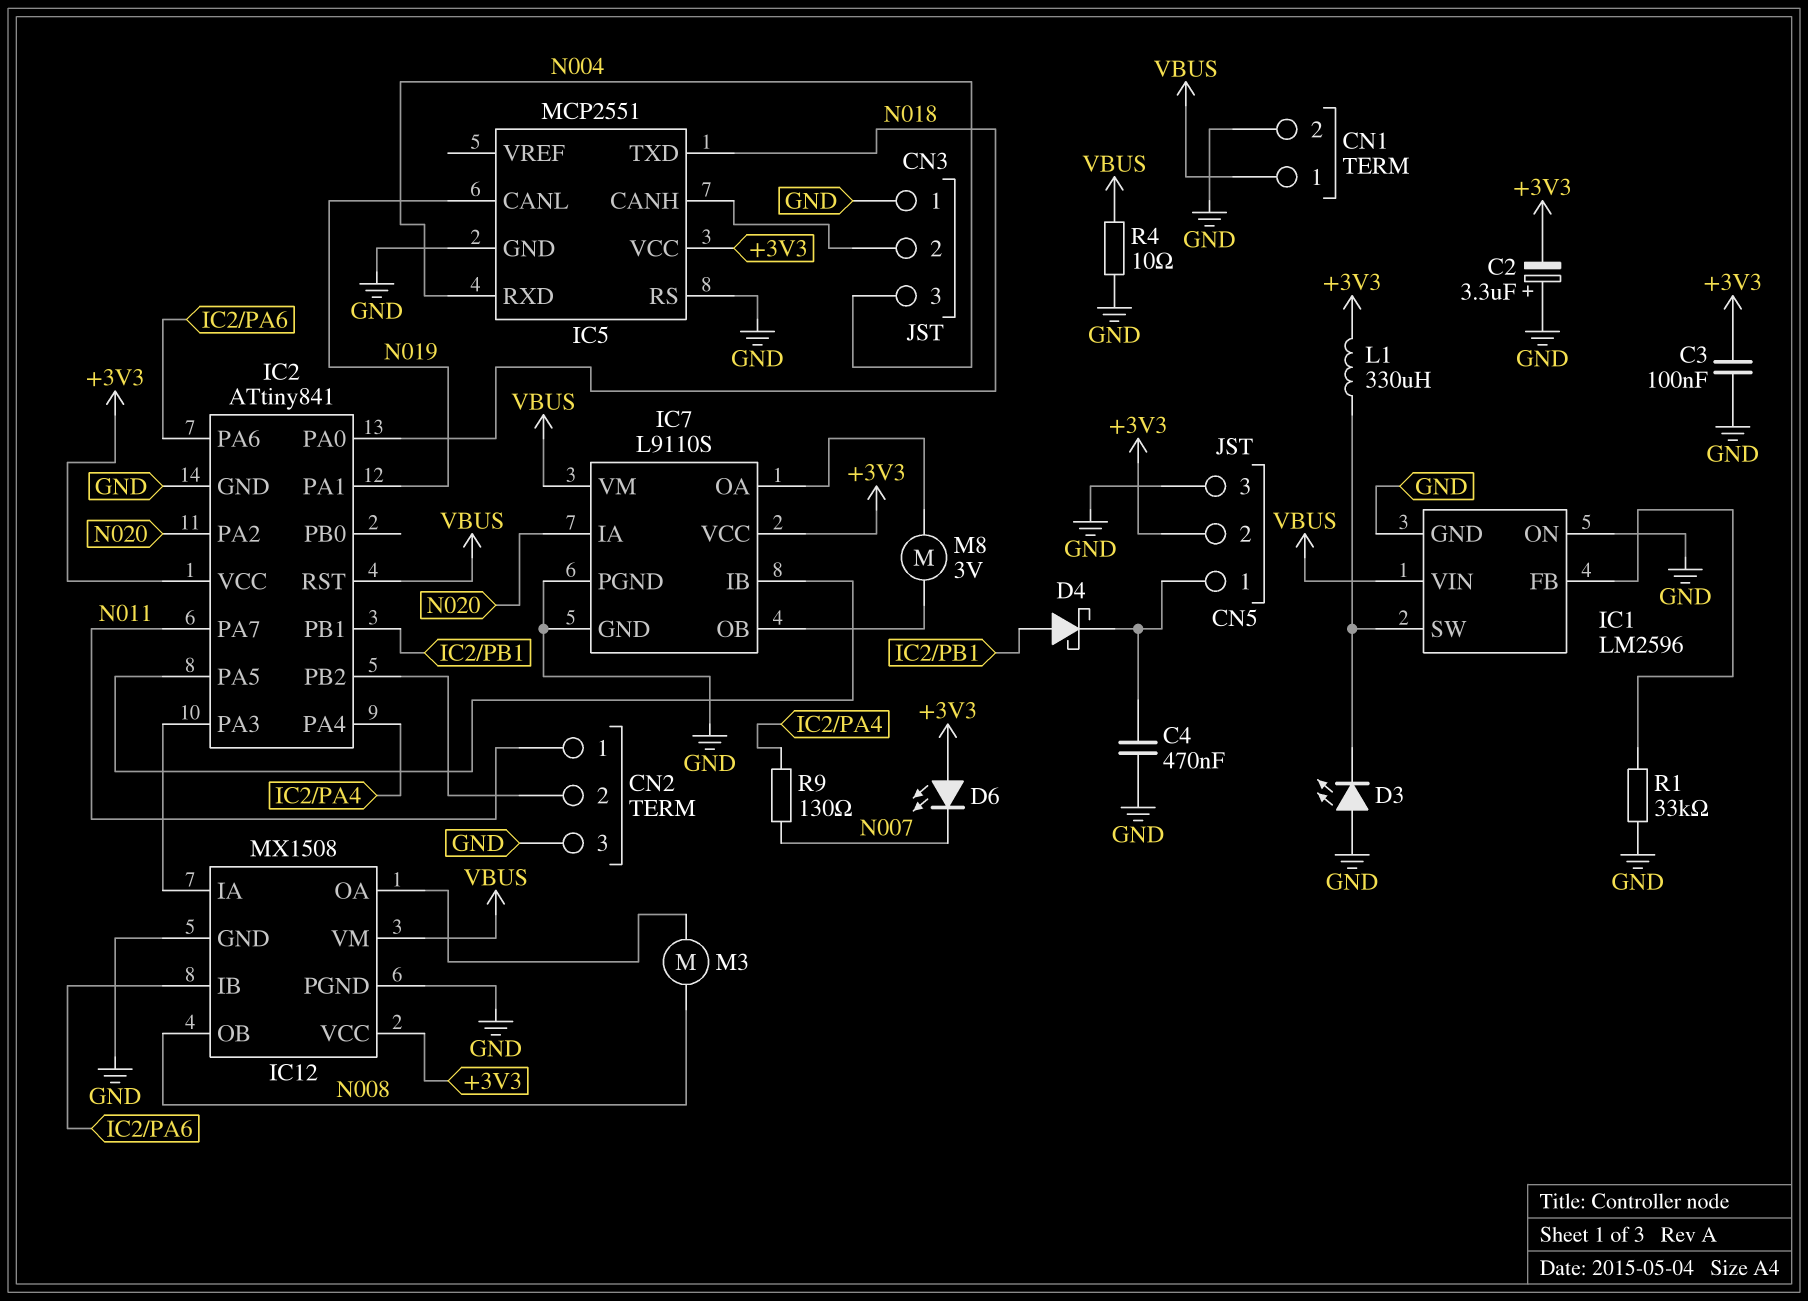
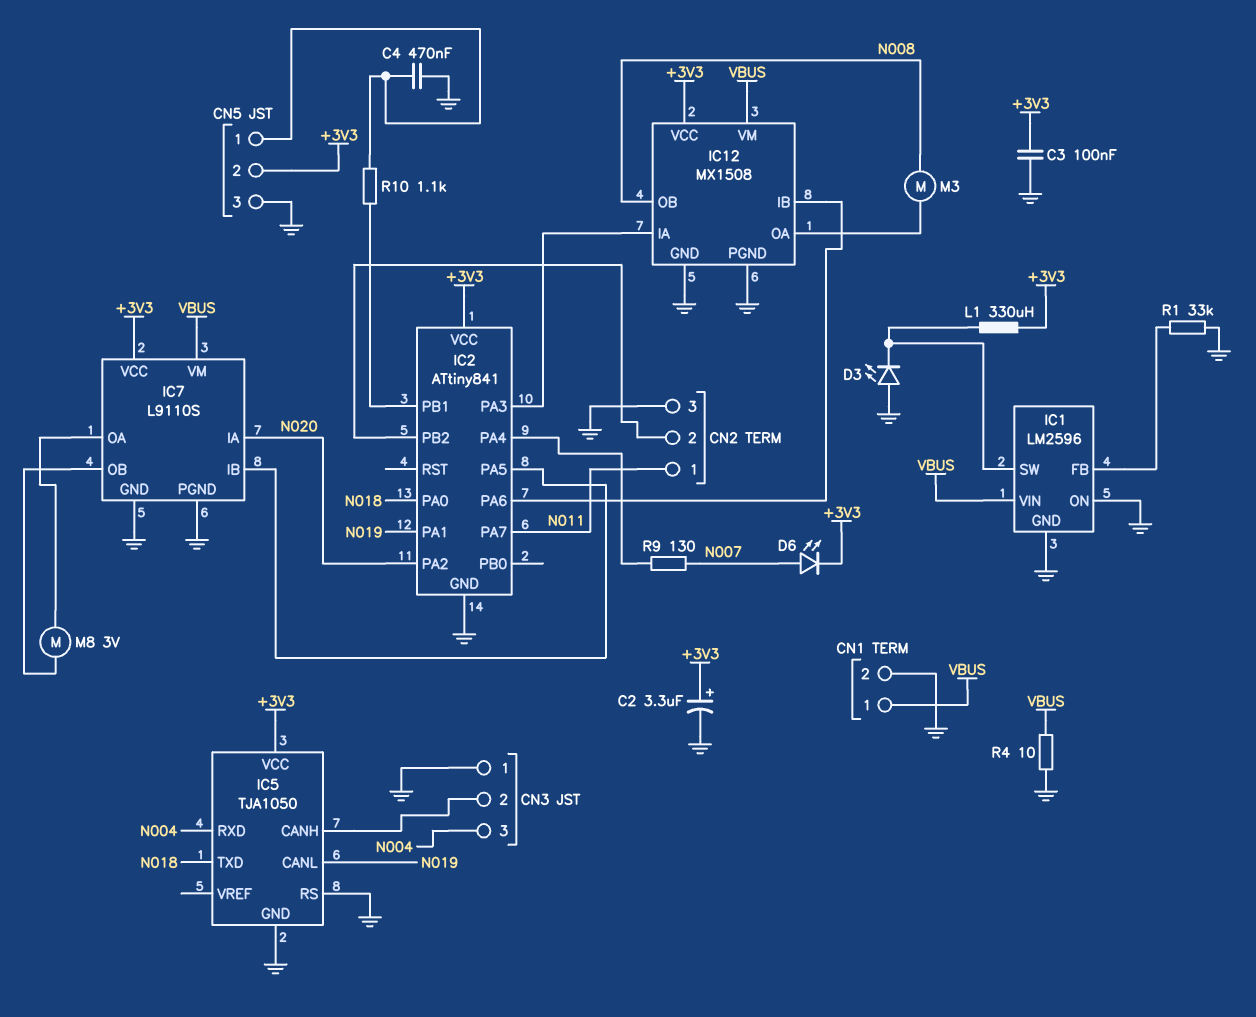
C2: 3.3uF (plus GND, minus +3V3) -> 3.3uF (plus +3V3, minus GND)
D4: schottky (A IC2/PB1, K CN5/1) -> none
D6: LED (A +3V3, K N007) -> LED (A N007, K +3V3)
IC2 pin RST: VBUS -> none
IC5: MCP2551 -> TJA1050
R10: none -> 1.1k (CN5/1, IC2/PB1)

